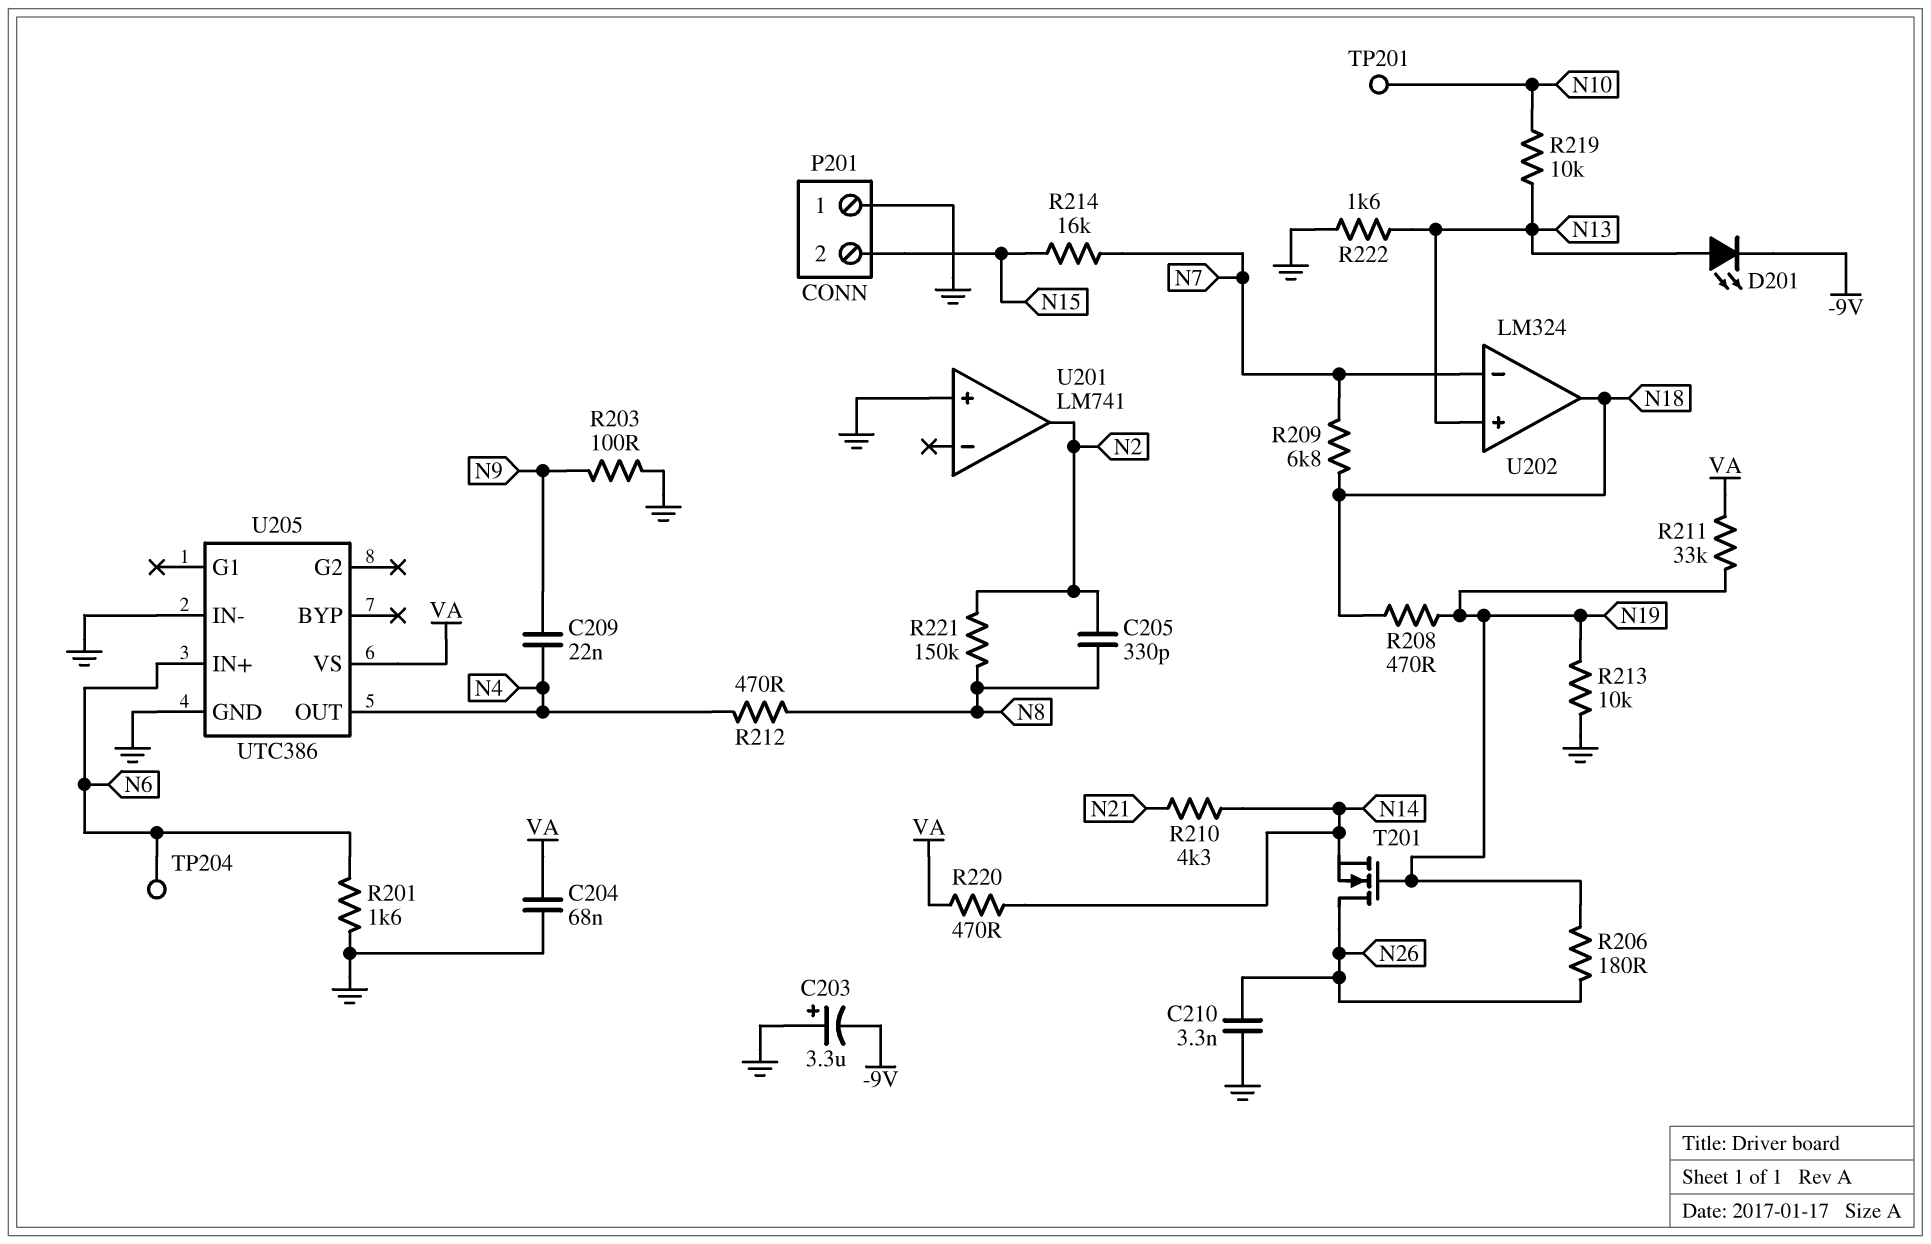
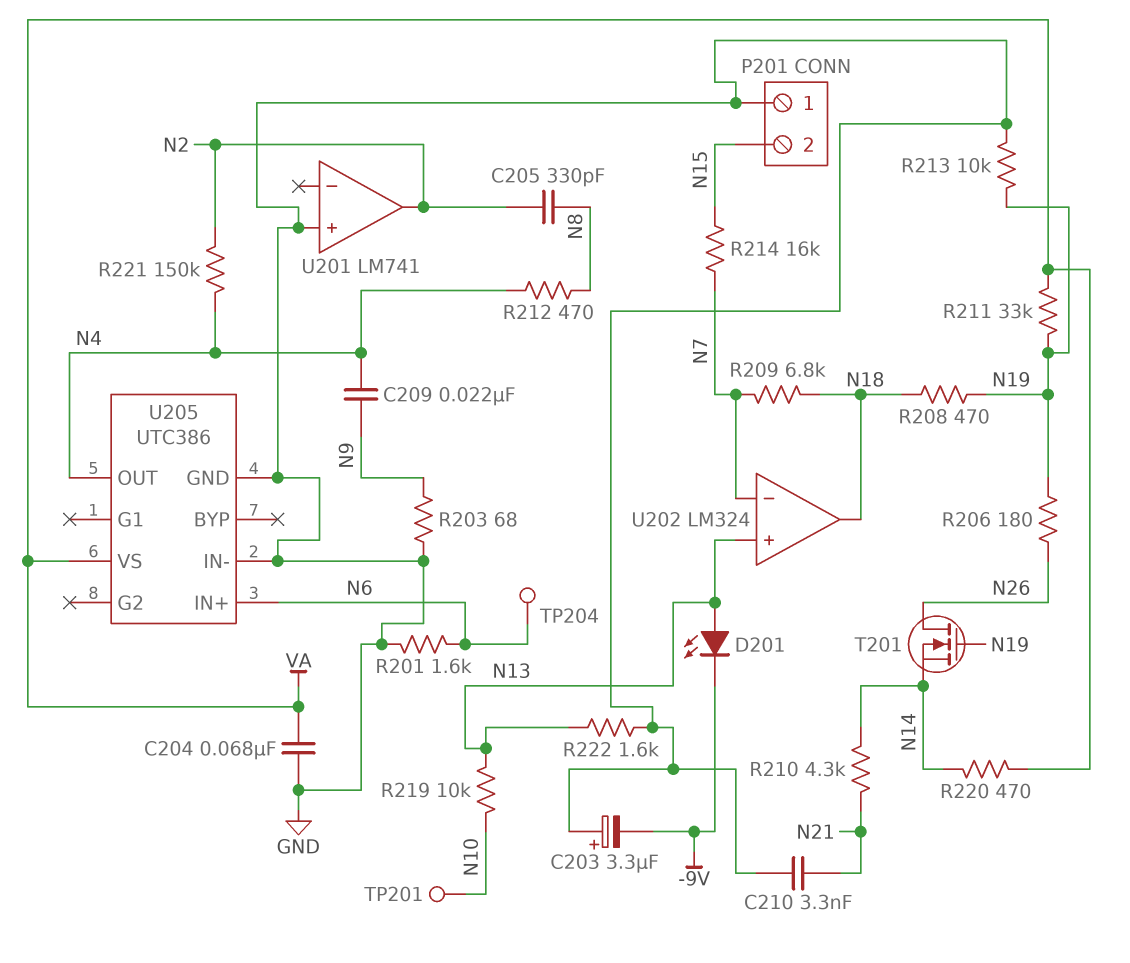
C210: 3.3nF (GND, N26) -> 3.3nF (GND, N21)
R203: 100 (GND, N9) -> 68 (GND, N9)
R221: 150k (N2, N8) -> 150k (N2, N4)

